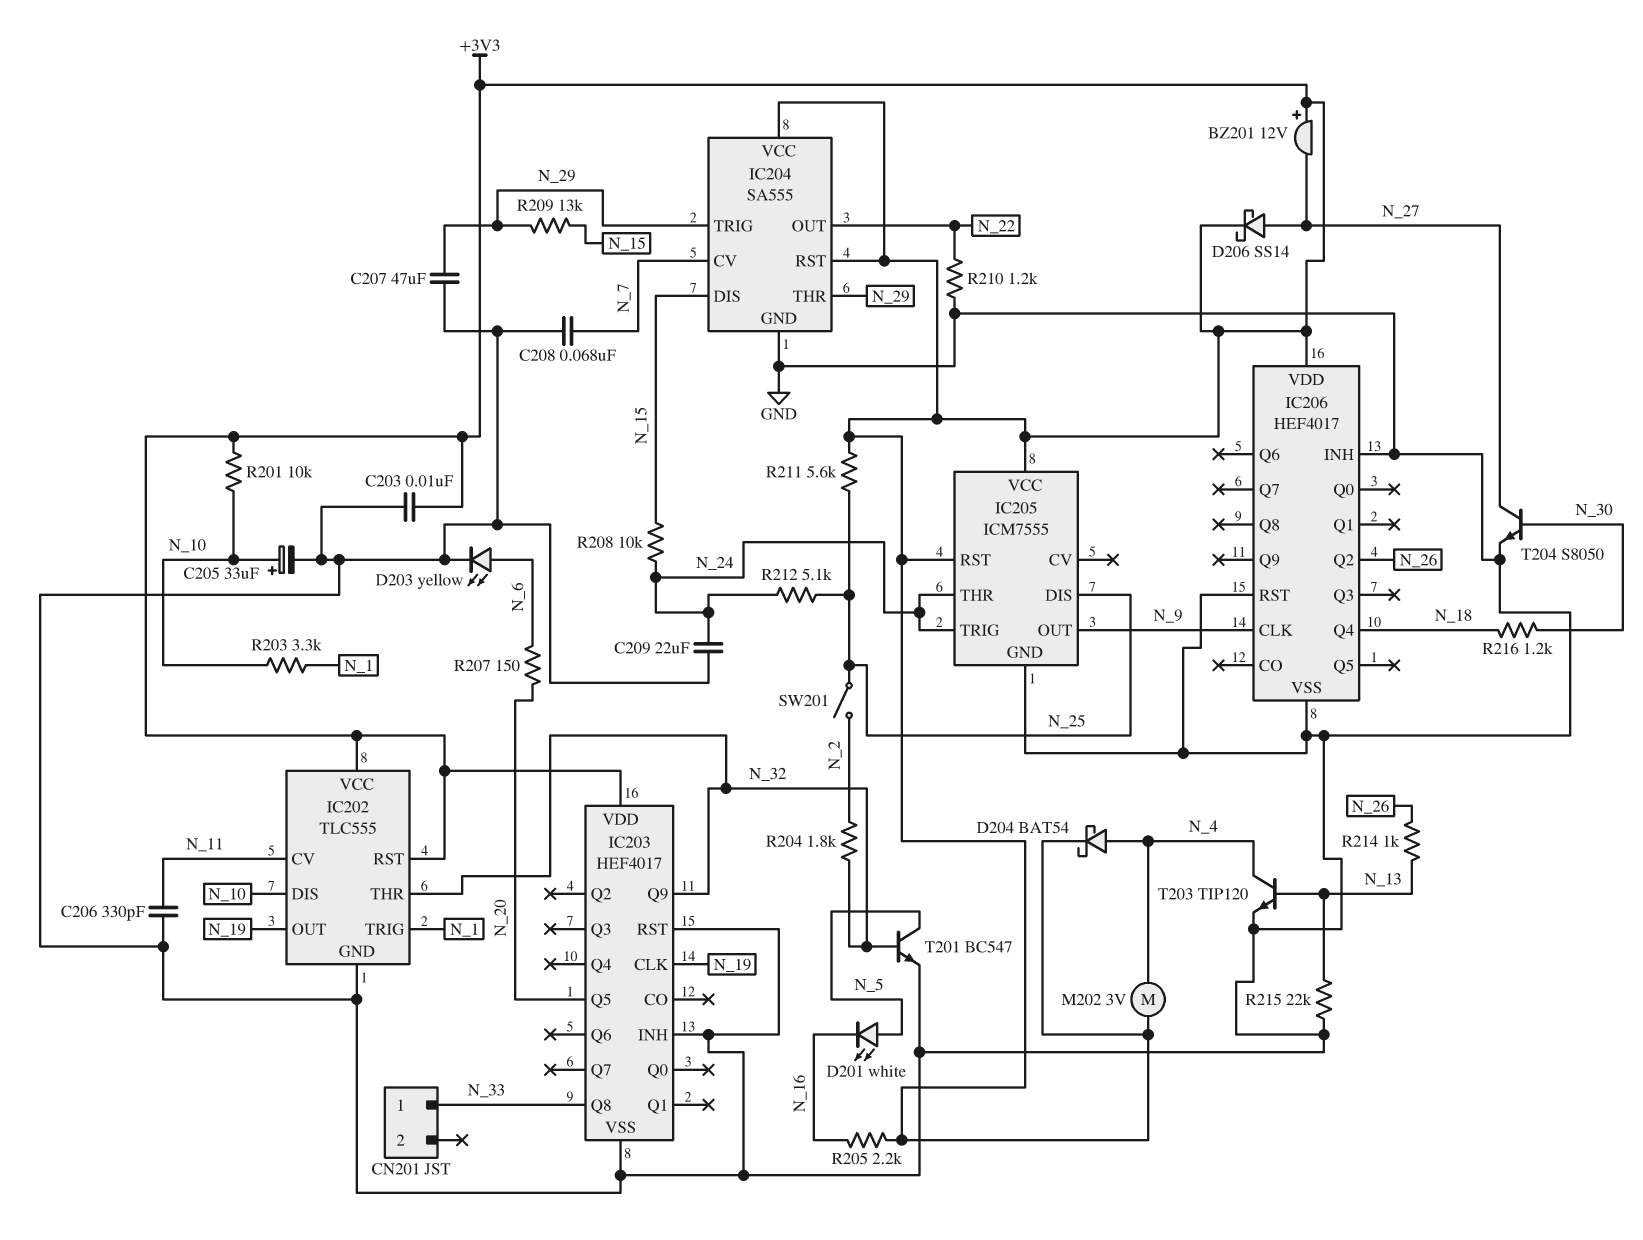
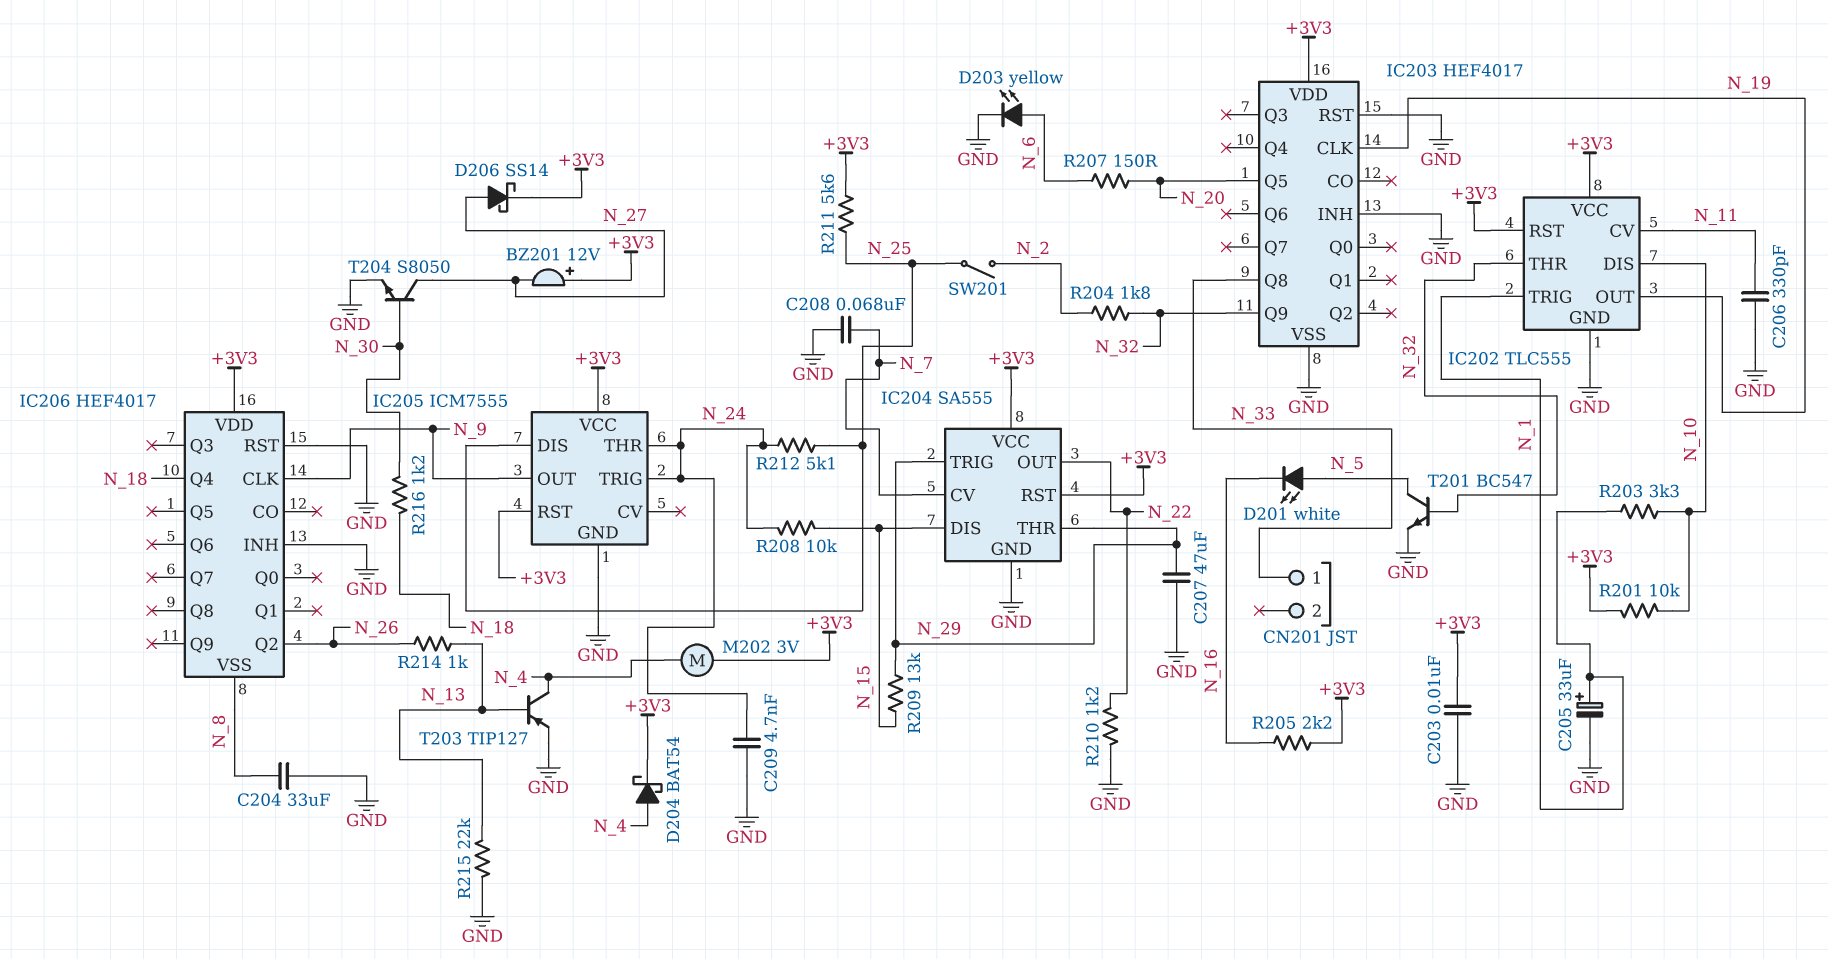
C204: none -> 33uF (GND, N_8)
C205: 33uF (plus N_10, minus GND) -> 33uF (plus N_1, minus GND)
C209: 22uF (GND, N_24) -> 4.7nF (GND, N_24)
IC206 pin VSS: GND -> N_8
T203: NPN TIP120 (B N_13, C N_4, E GND) -> PNP TIP127 (B N_13, C N_4, E GND)

